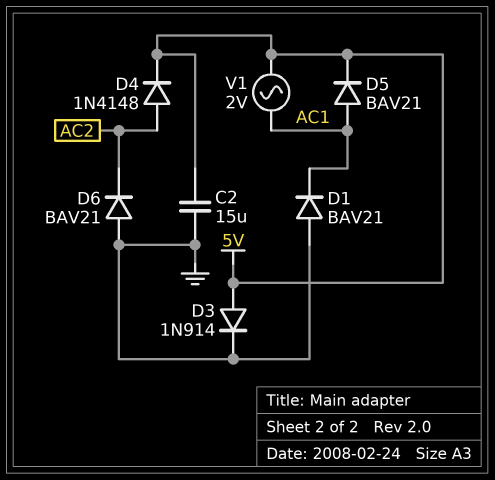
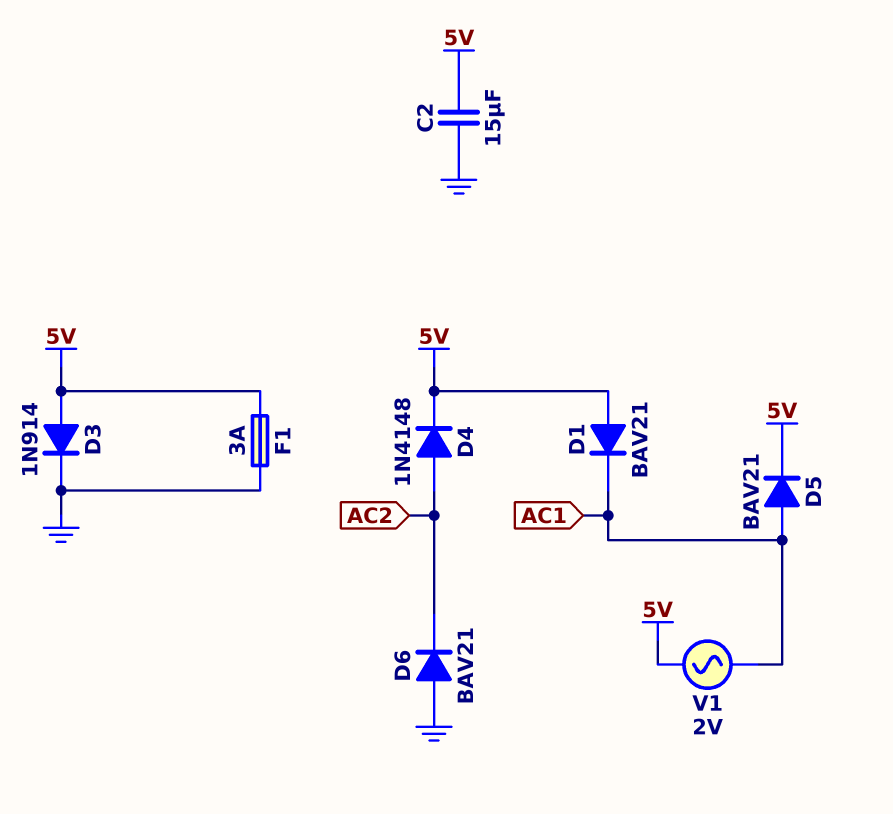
D1: diode BAV21 (A GND, K AC1) -> diode BAV21 (A 5V, K AC1)
F1: none -> 3A (5V, GND)

